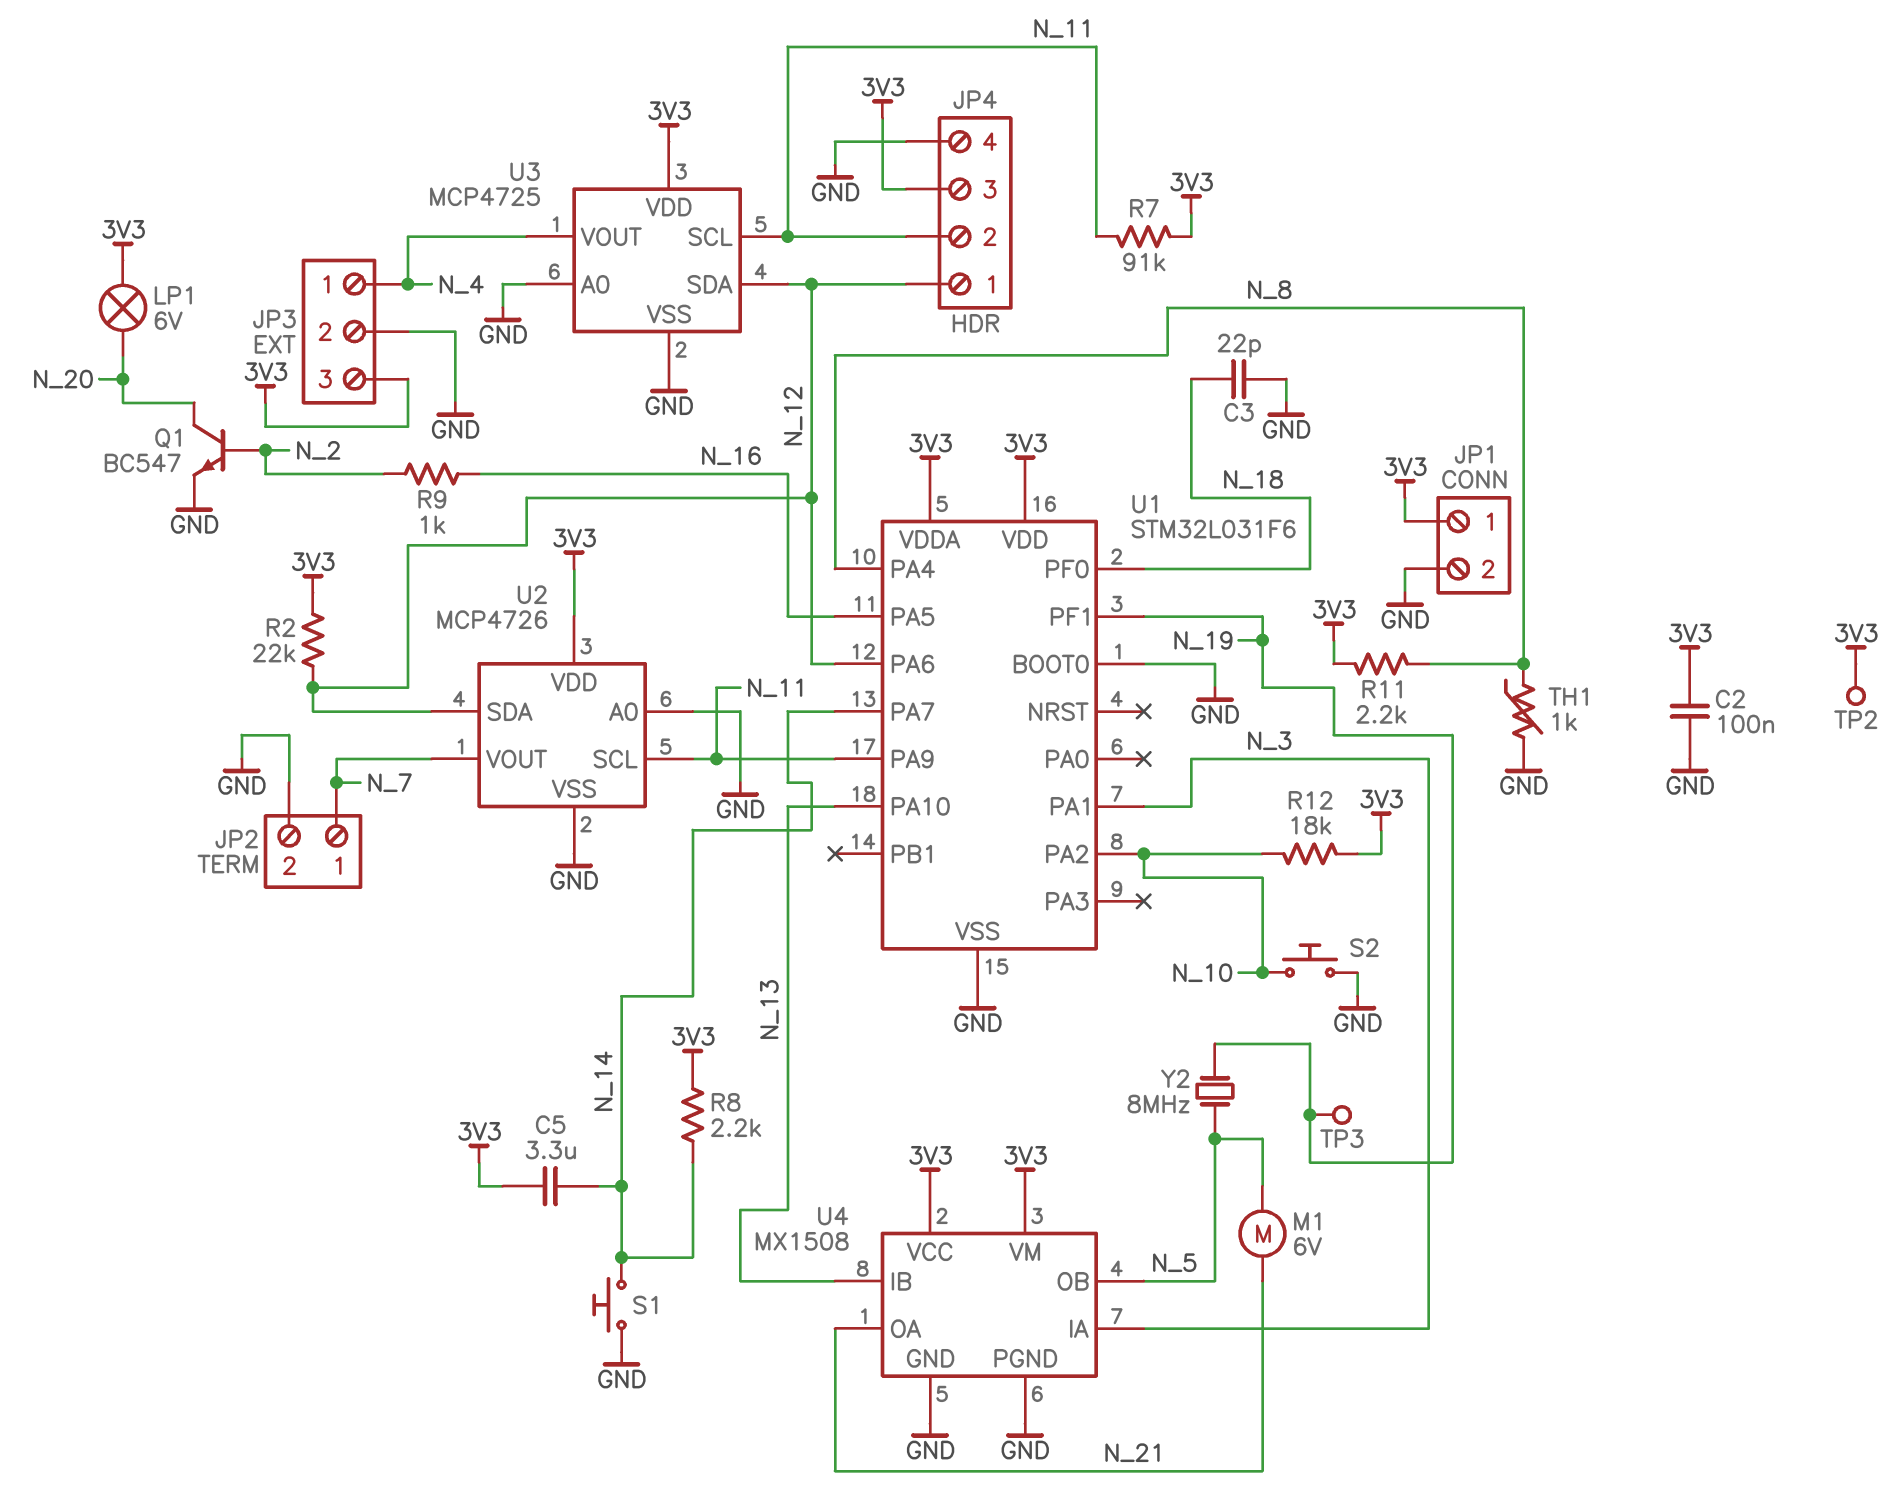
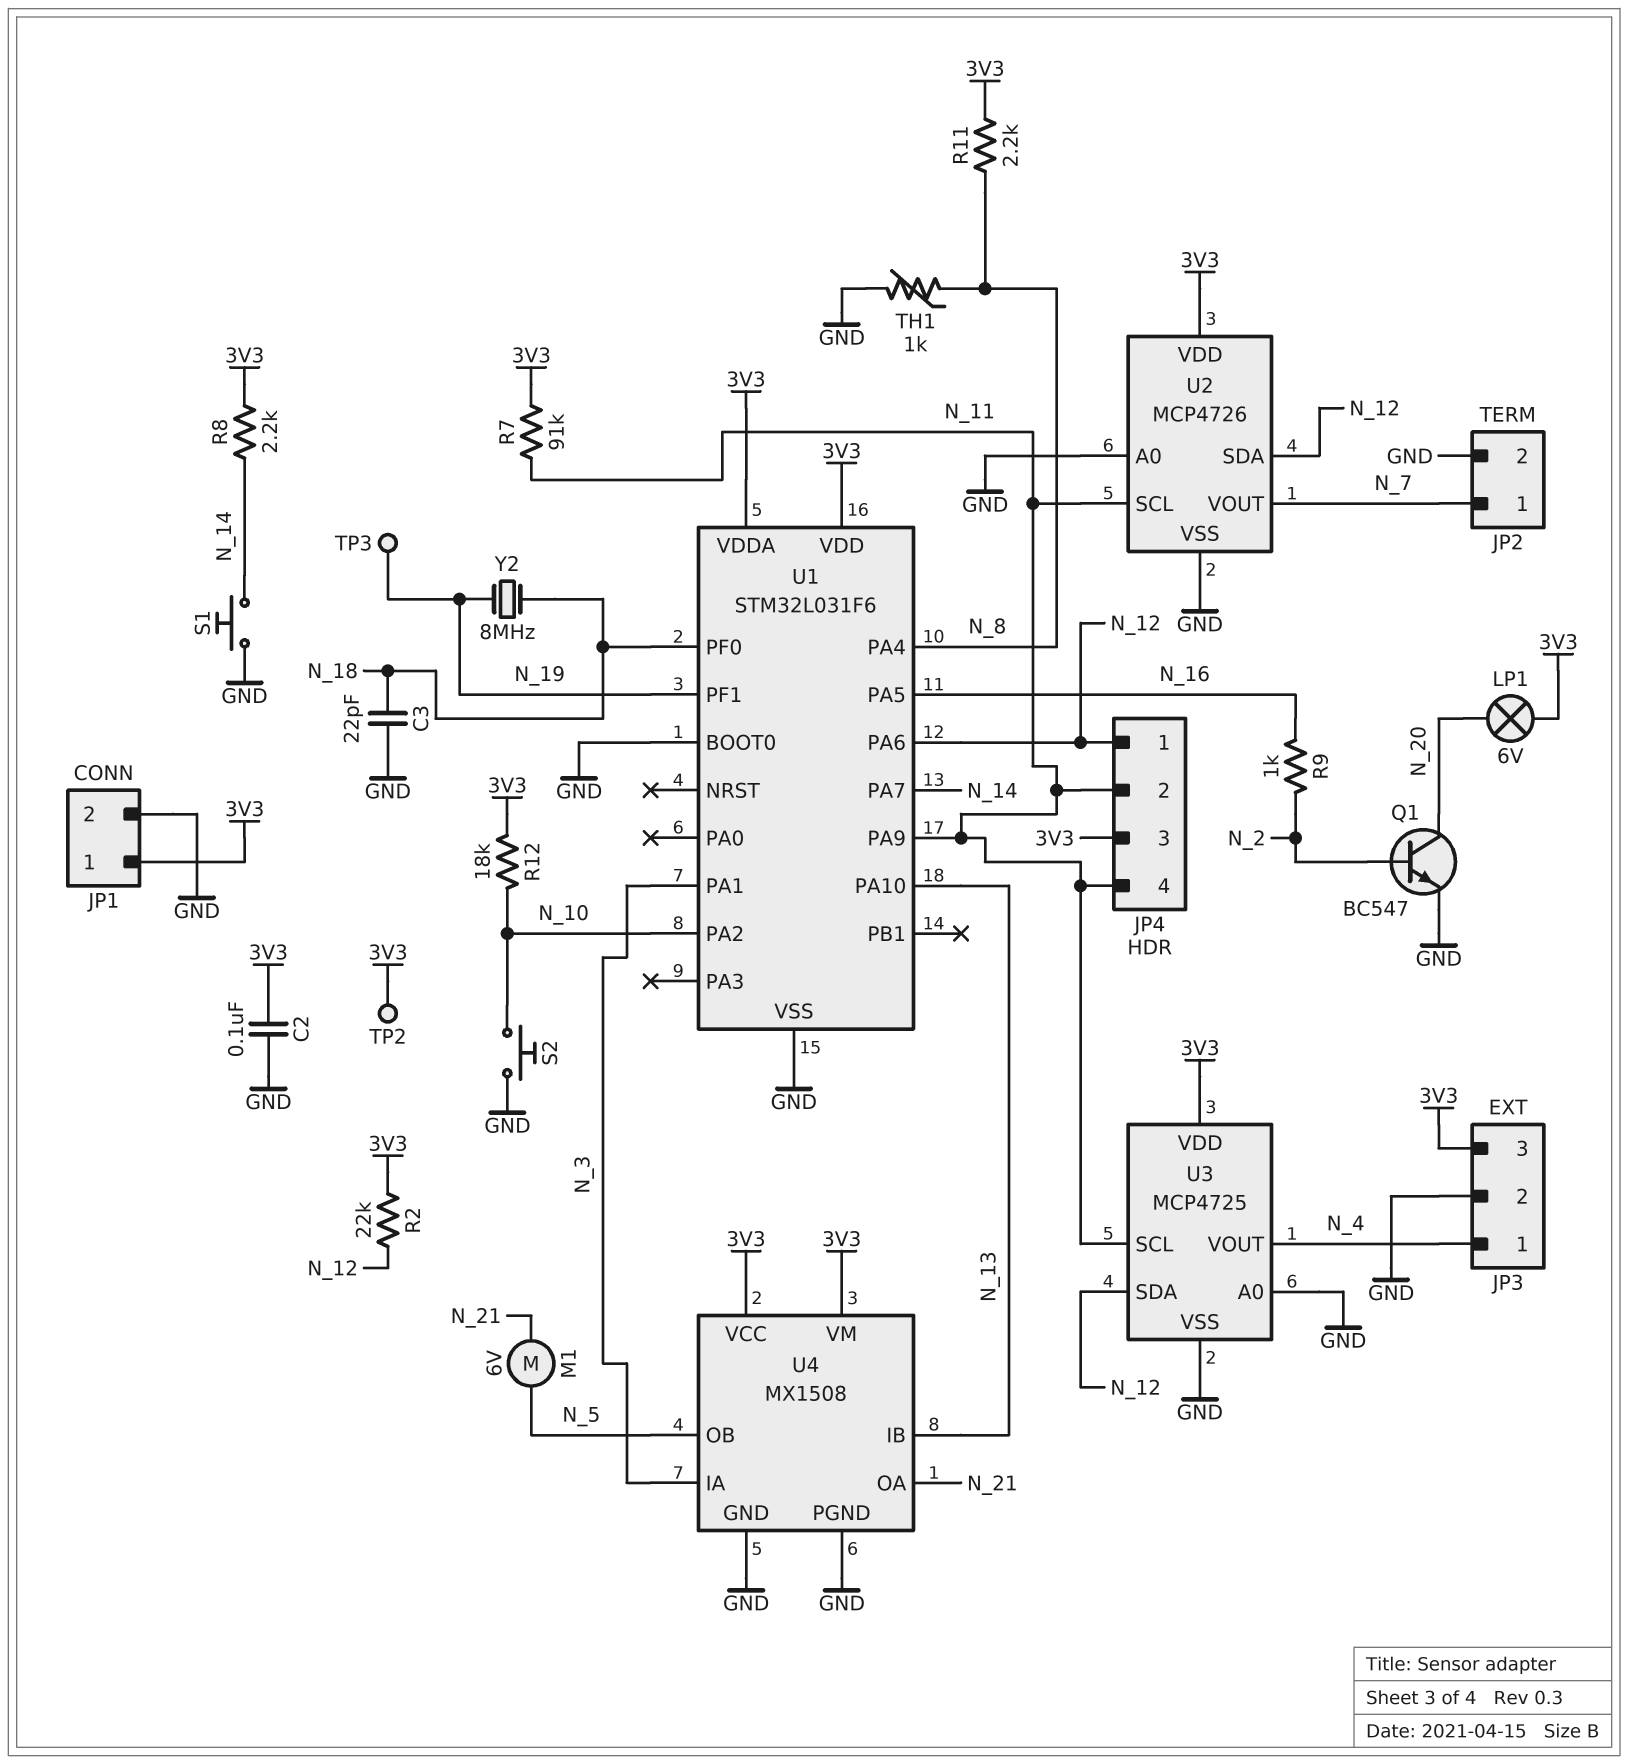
C5: 3.3uF (3V3, N_14) -> none
JP4 pin 4: GND -> N_11
Y2: 8MHz (N_5, N_19) -> 8MHz (N_18, N_19)

